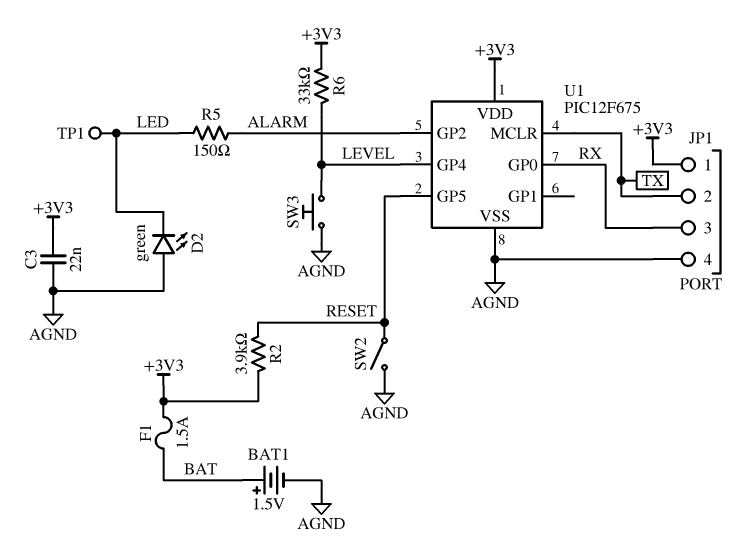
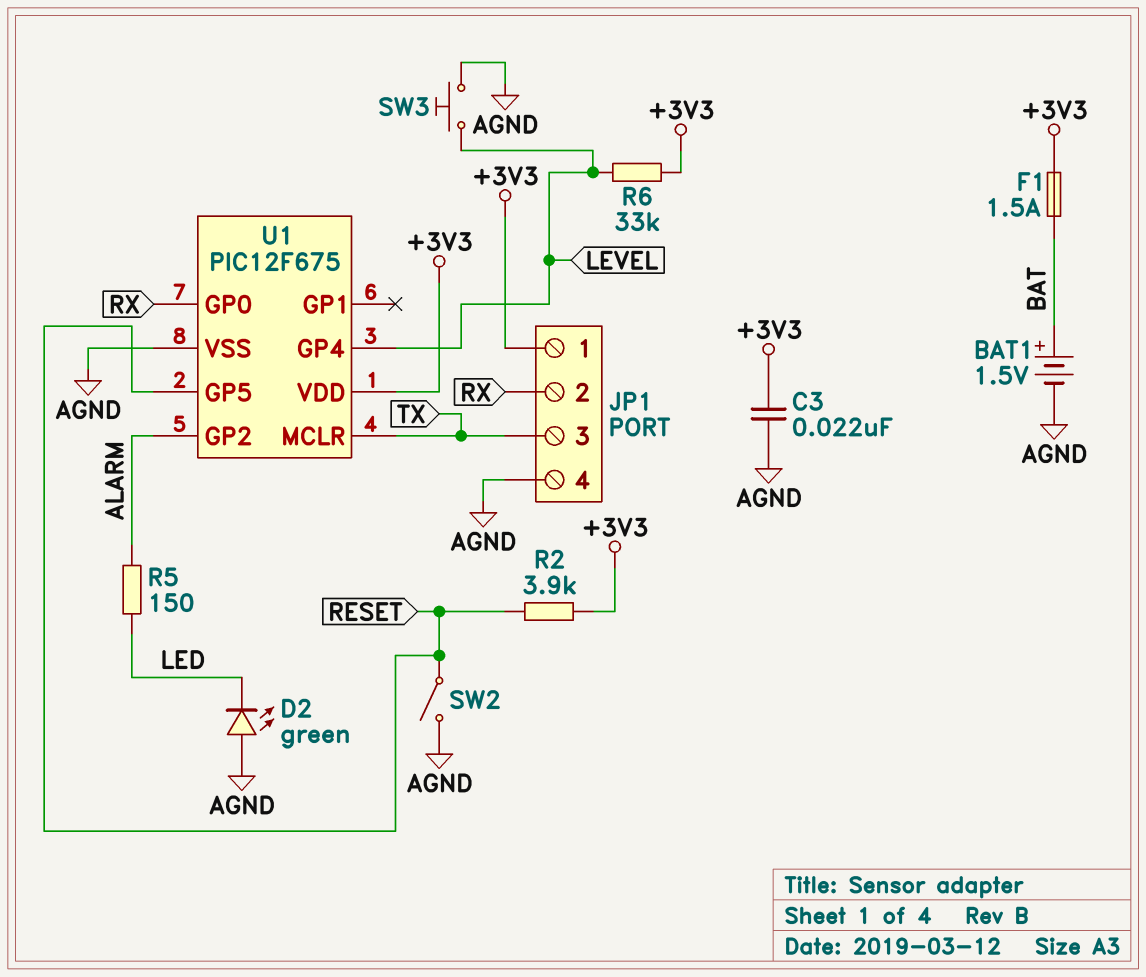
JP1 pin 2: TX -> RX
JP1 pin 3: RX -> TX
TP1: test point (LED) -> none

